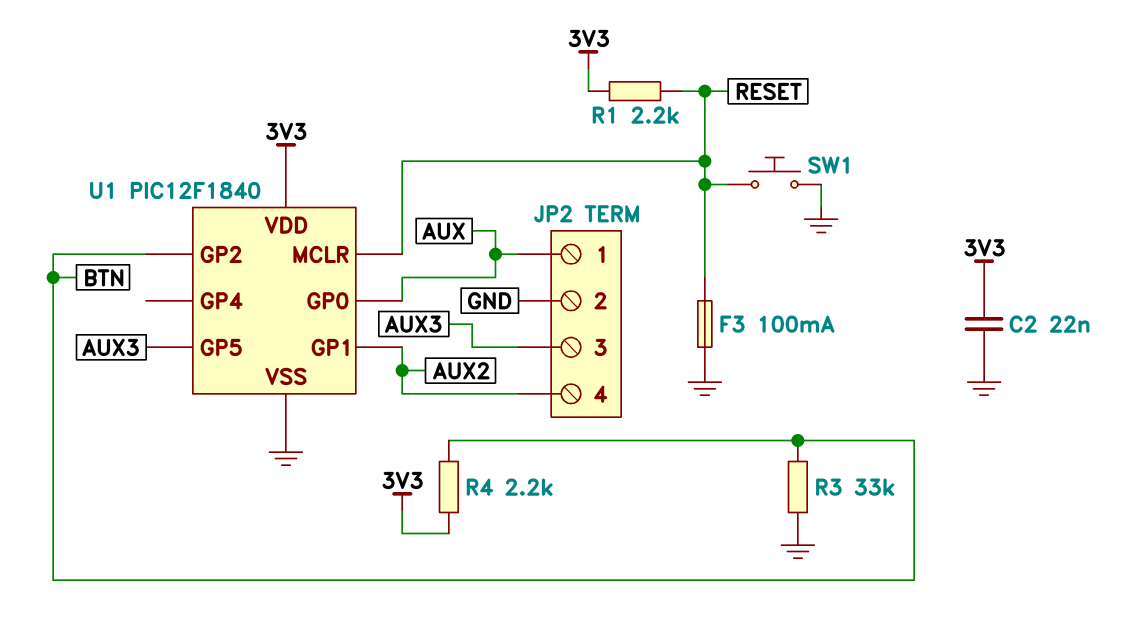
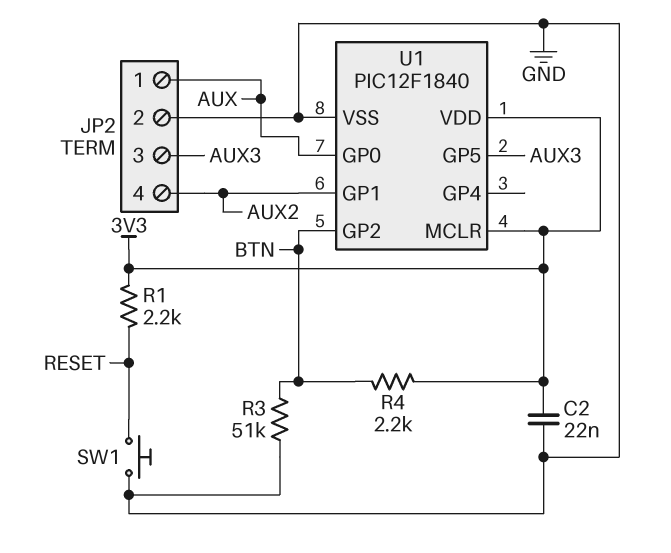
F3: 100mA (GND, RESET) -> none
R3: 33k (BTN, GND) -> 51k (BTN, GND)
U1 pin MCLR: RESET -> 3V3

